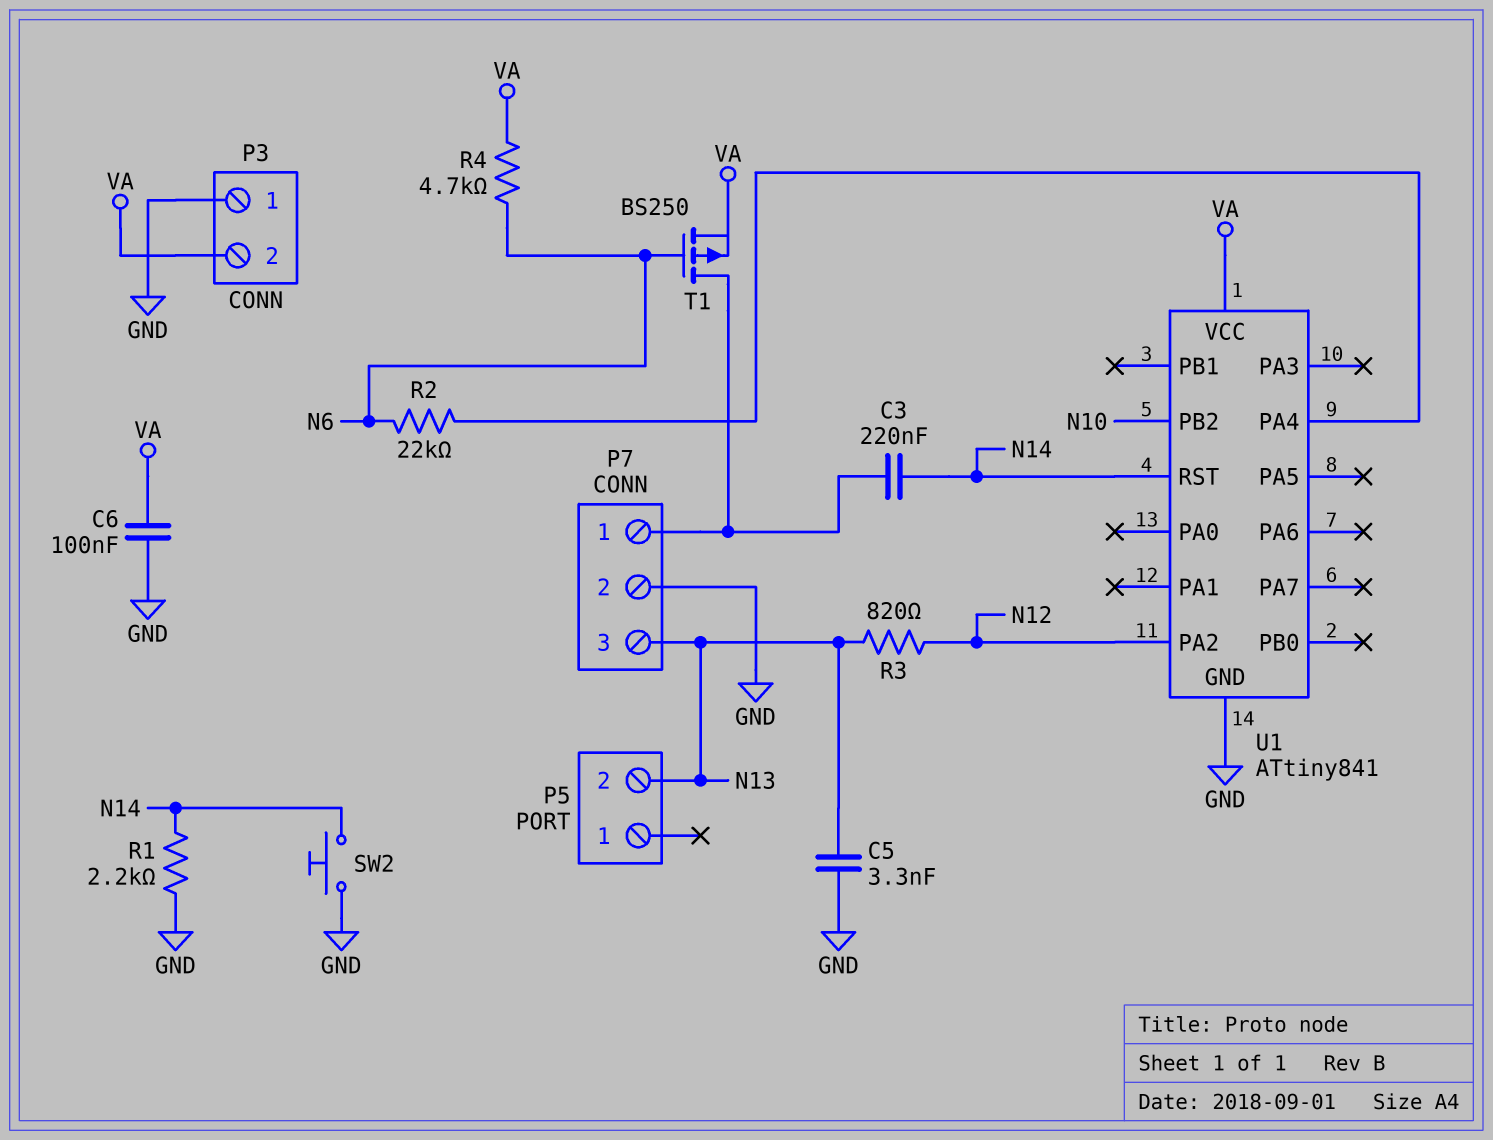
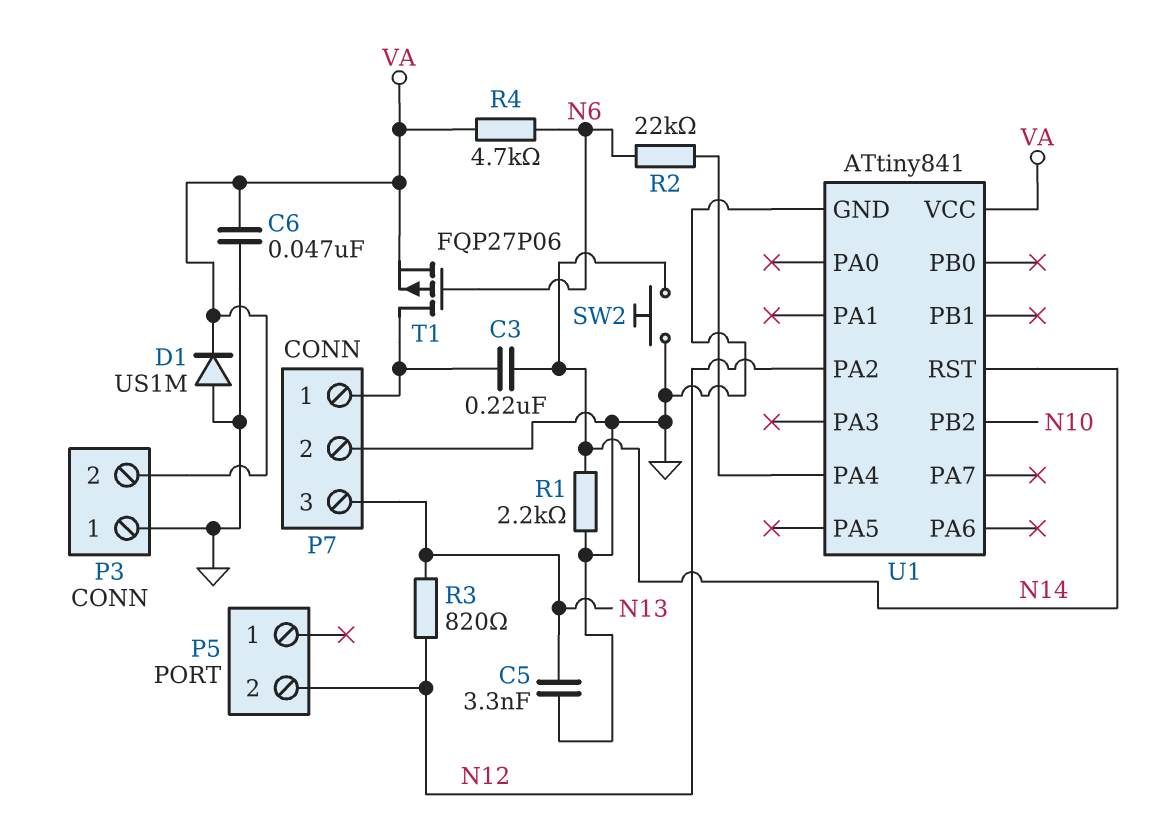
C6: 100nF (GND, VA) -> 47nF (GND, VA)
D1: none -> diode US1M (A GND, K VA)
P5 pin 2: N13 -> N12
T1: PMOS BS250 (G N6, D P7/1, S VA) -> PMOS FQP27P06 (G N6, D P7/1, S VA)

